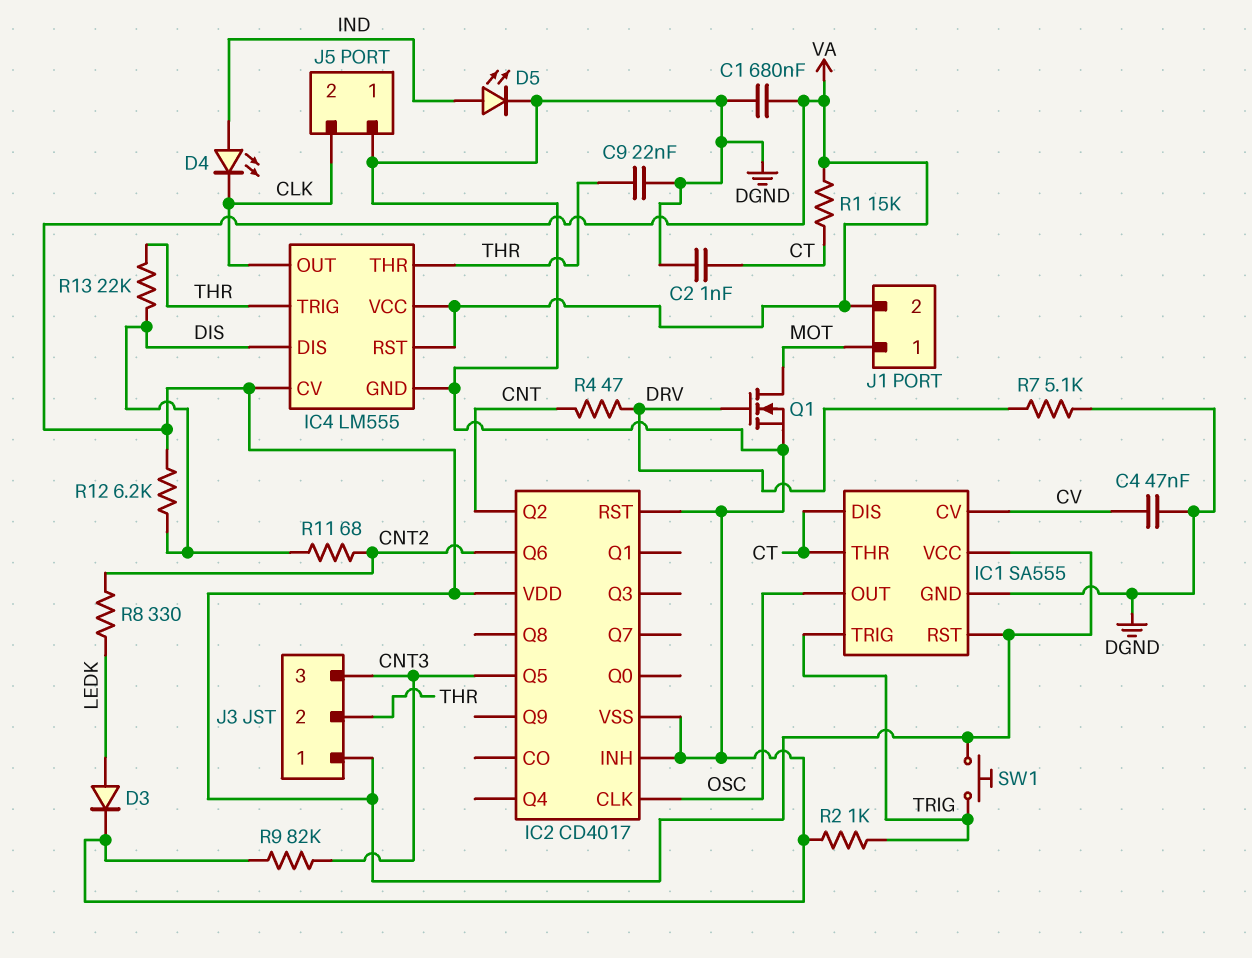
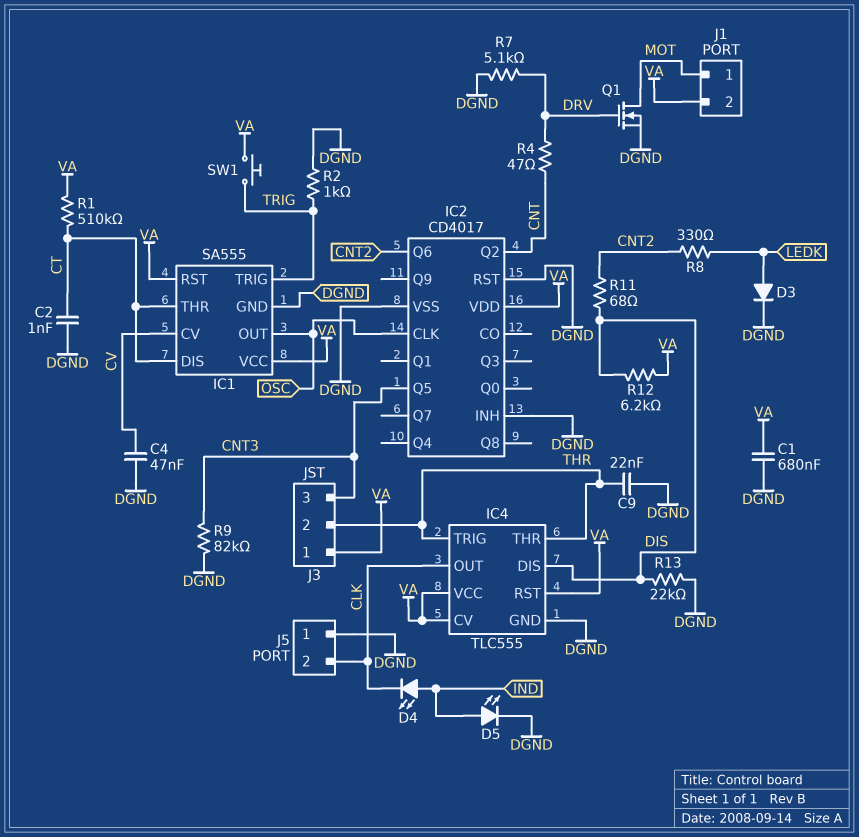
IC4: LM555 -> TLC555
R1: 15k (CT, VA) -> 510k (CT, VA)
R13: 22k (DIS, THR) -> 22k (DGND, DIS)

